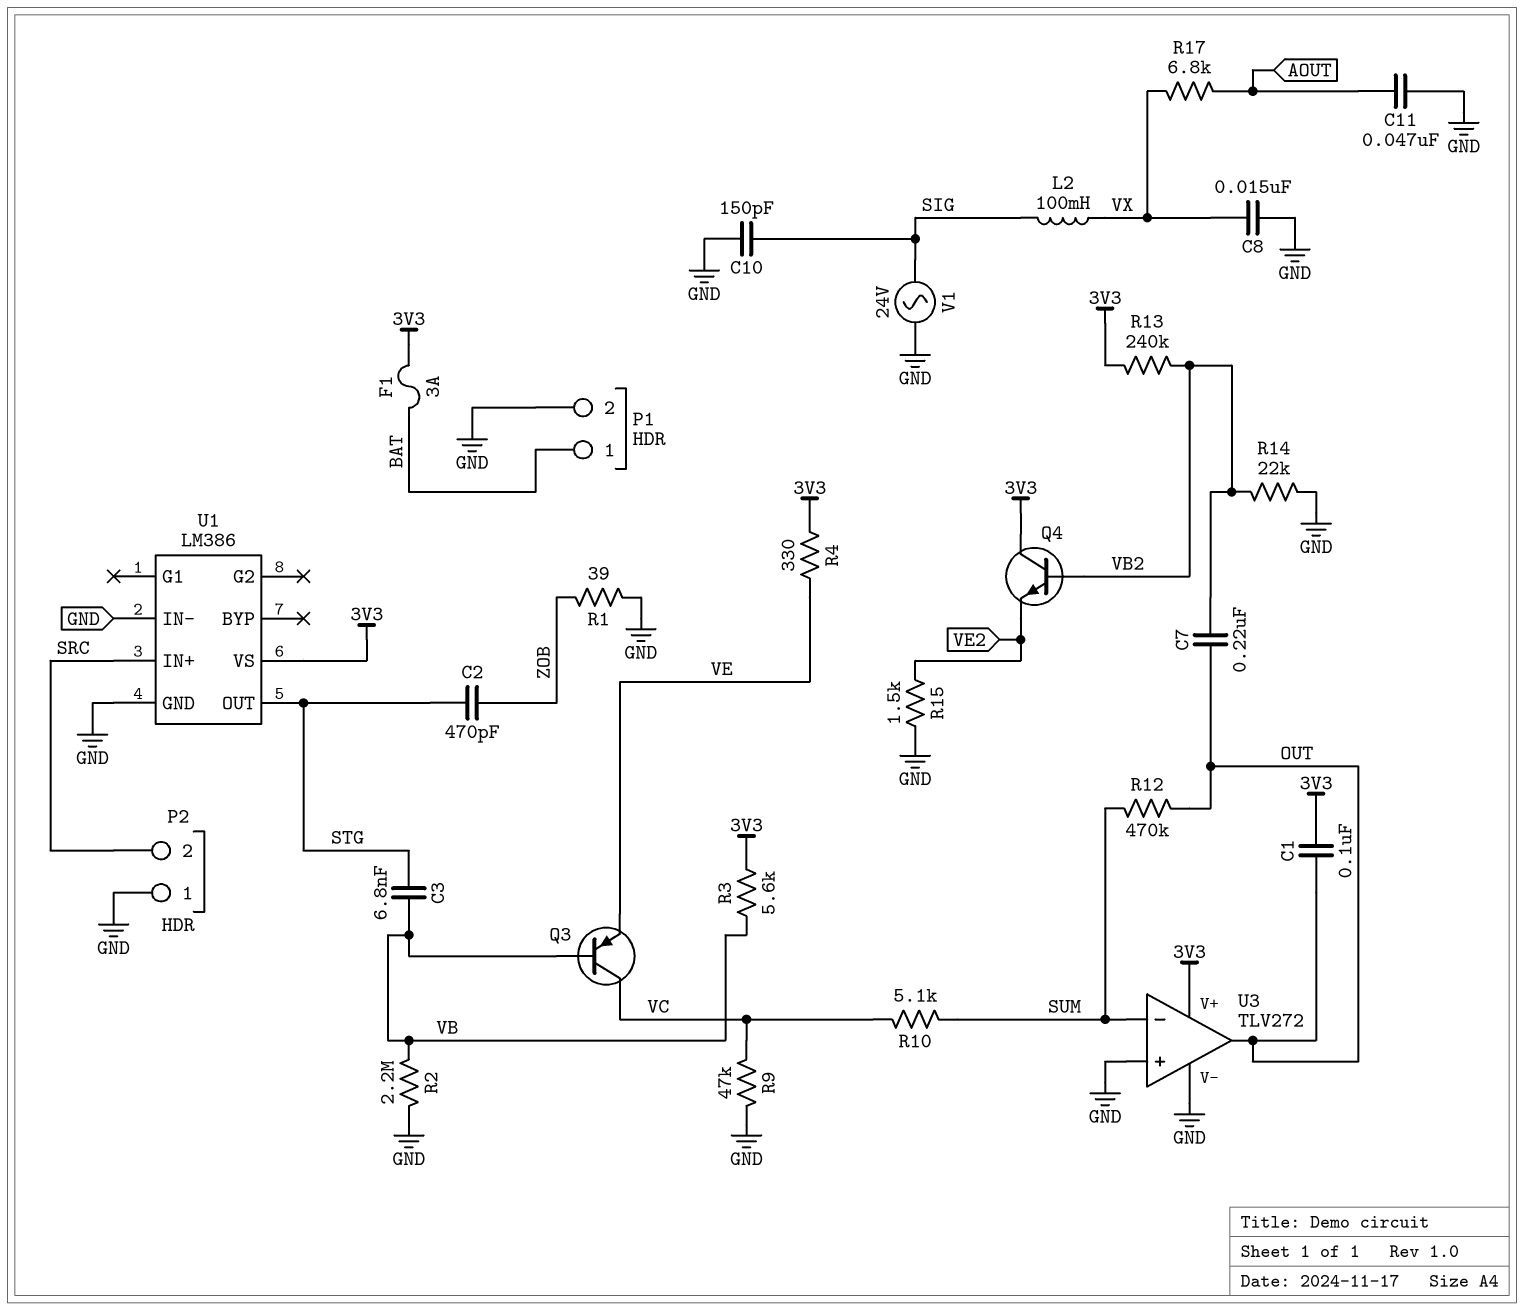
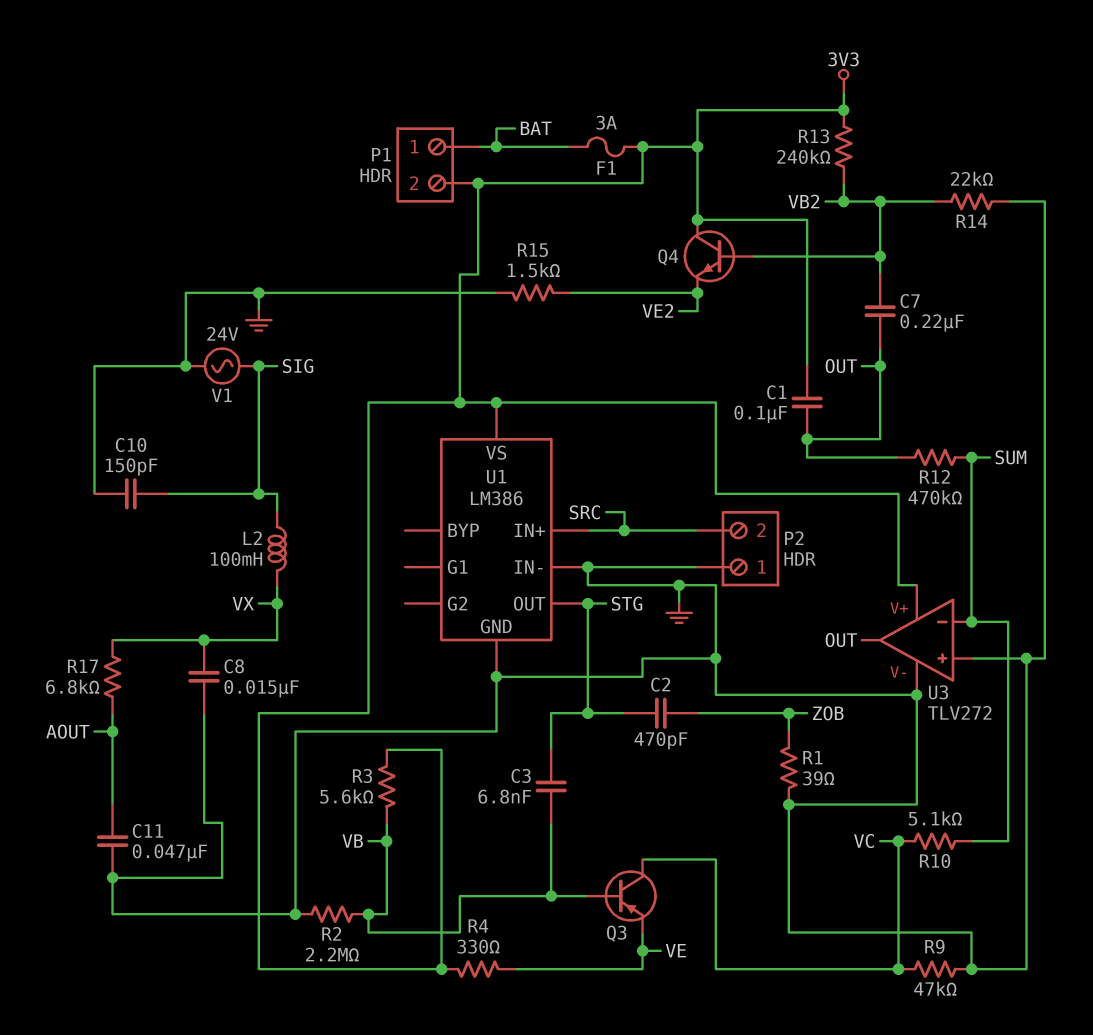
P1 pin 2: GND -> 3V3

